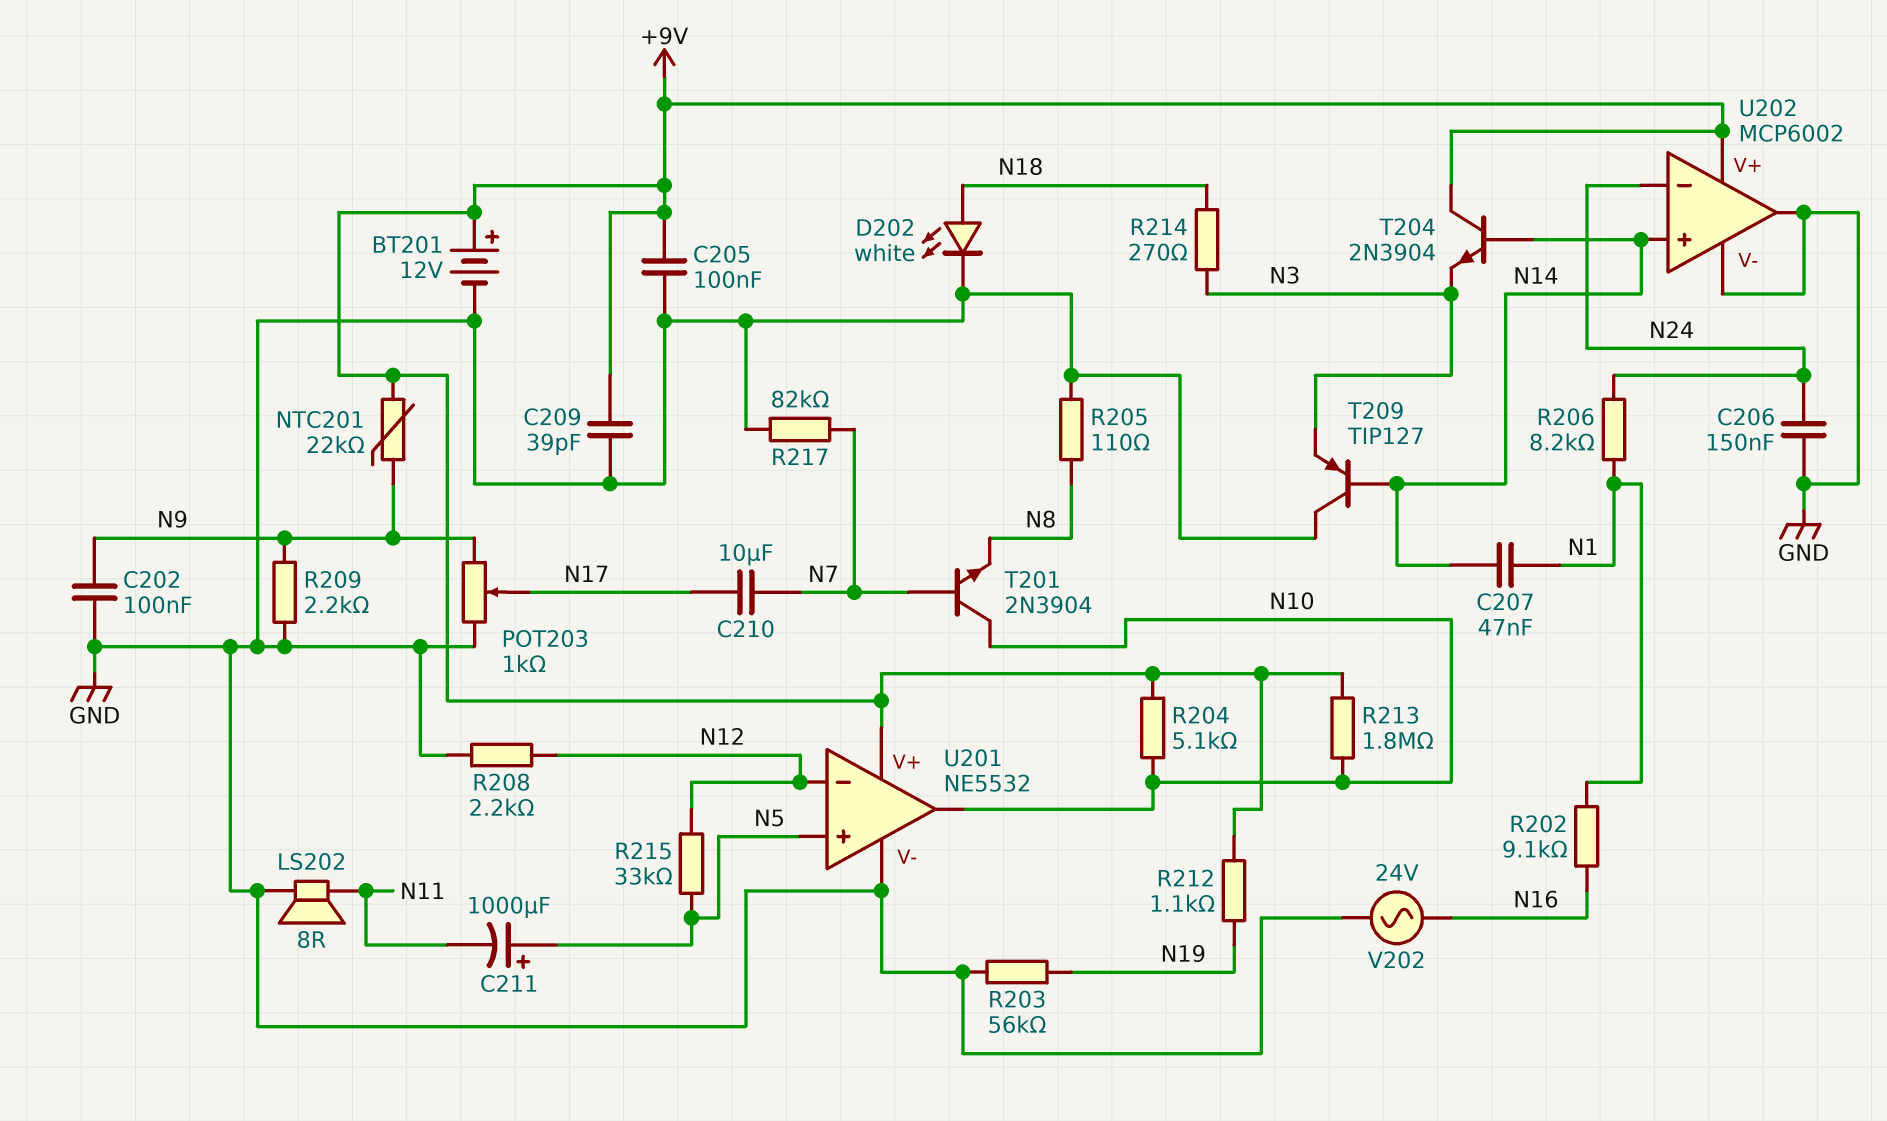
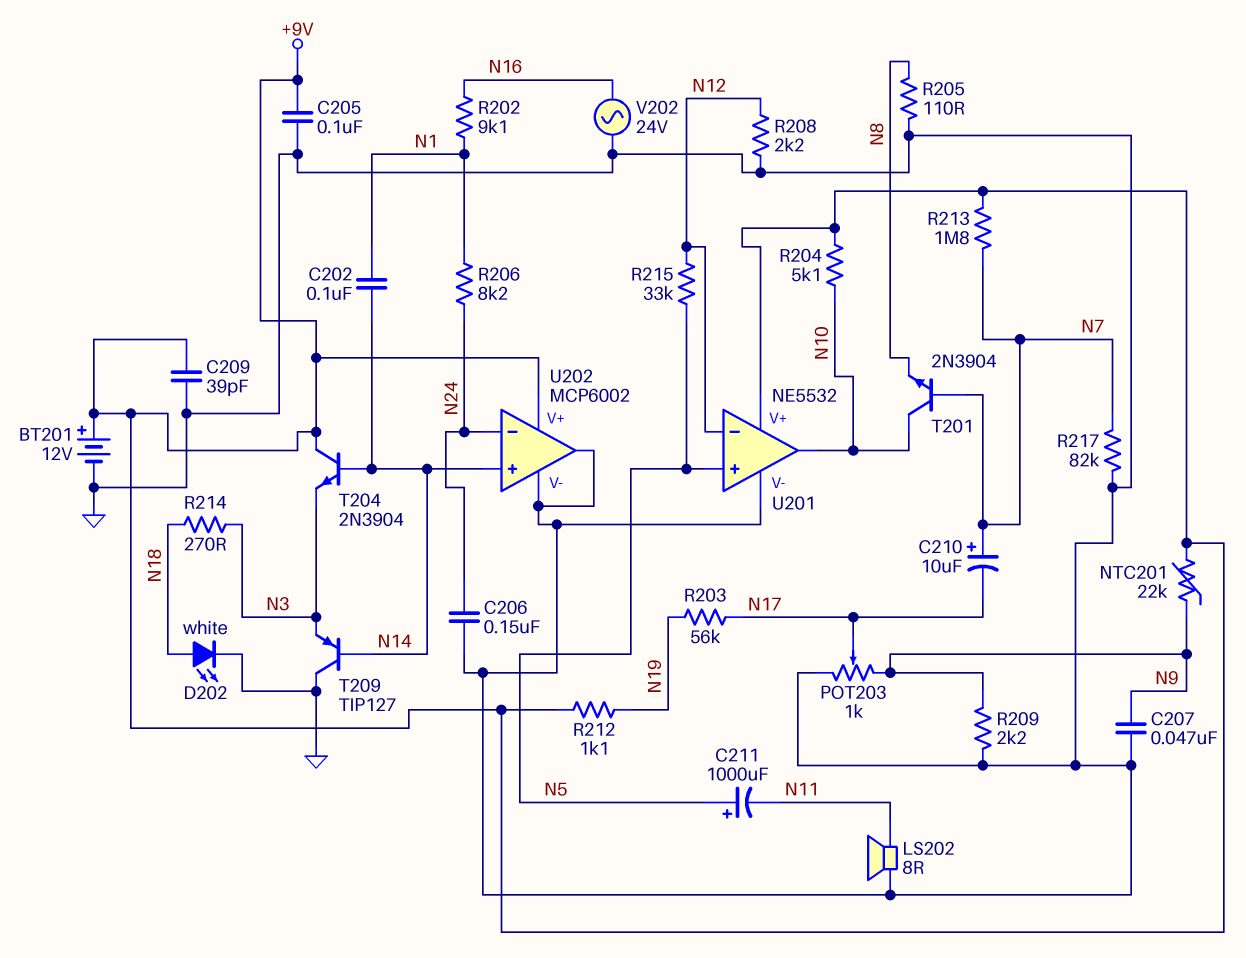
C202: 100nF (GND, N9) -> 100nF (N1, N14)
C207: 47nF (N1, N14) -> 47nF (GND, N9)
C210: 10uF (N7, N17) -> 10uF (plus N7, minus N17)
R203: 56k (GND, N19) -> 56k (N17, N19)
R213: 1.8M (+9V, N10) -> 1.8M (+9V, N7)

